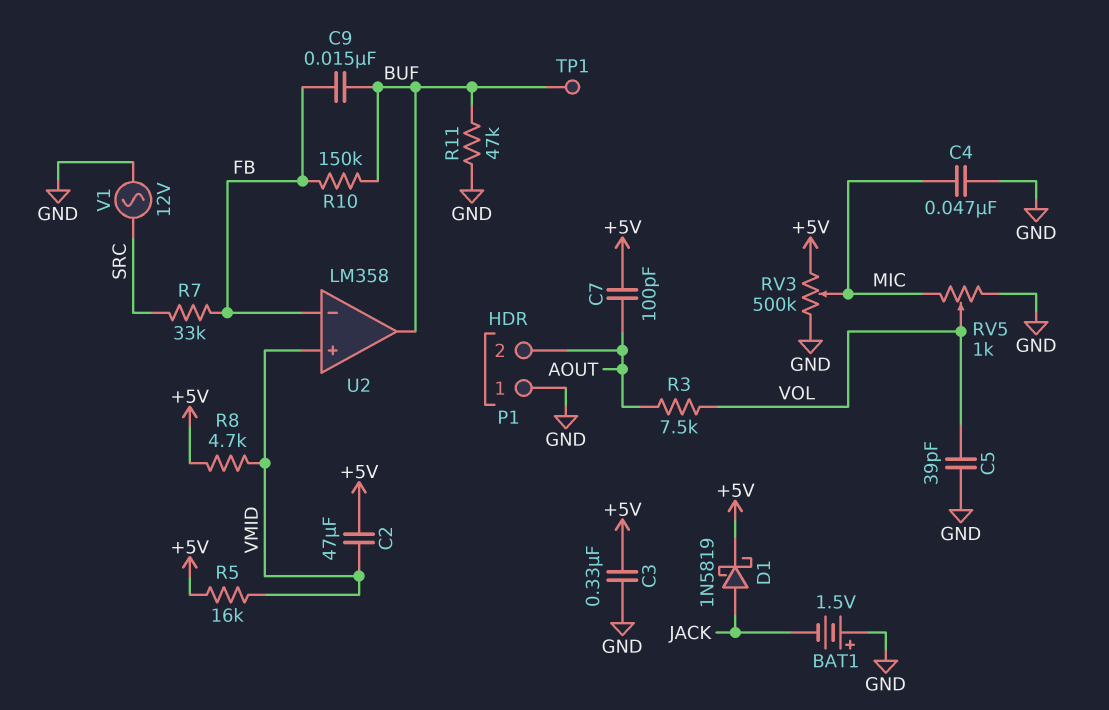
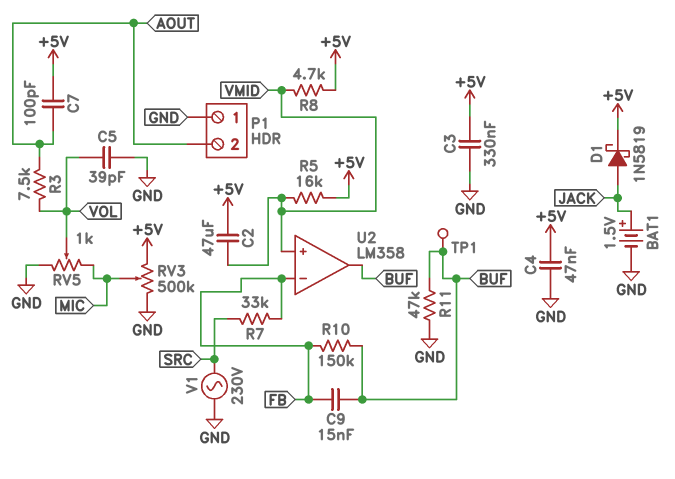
BAT1: 1.5V (plus GND, minus JACK) -> 1.5V (plus JACK, minus GND)
C4: 47nF (GND, MIC) -> 47nF (+5V, GND)
V1: AC 12V (GND, SRC) -> AC 230V (GND, SRC)

